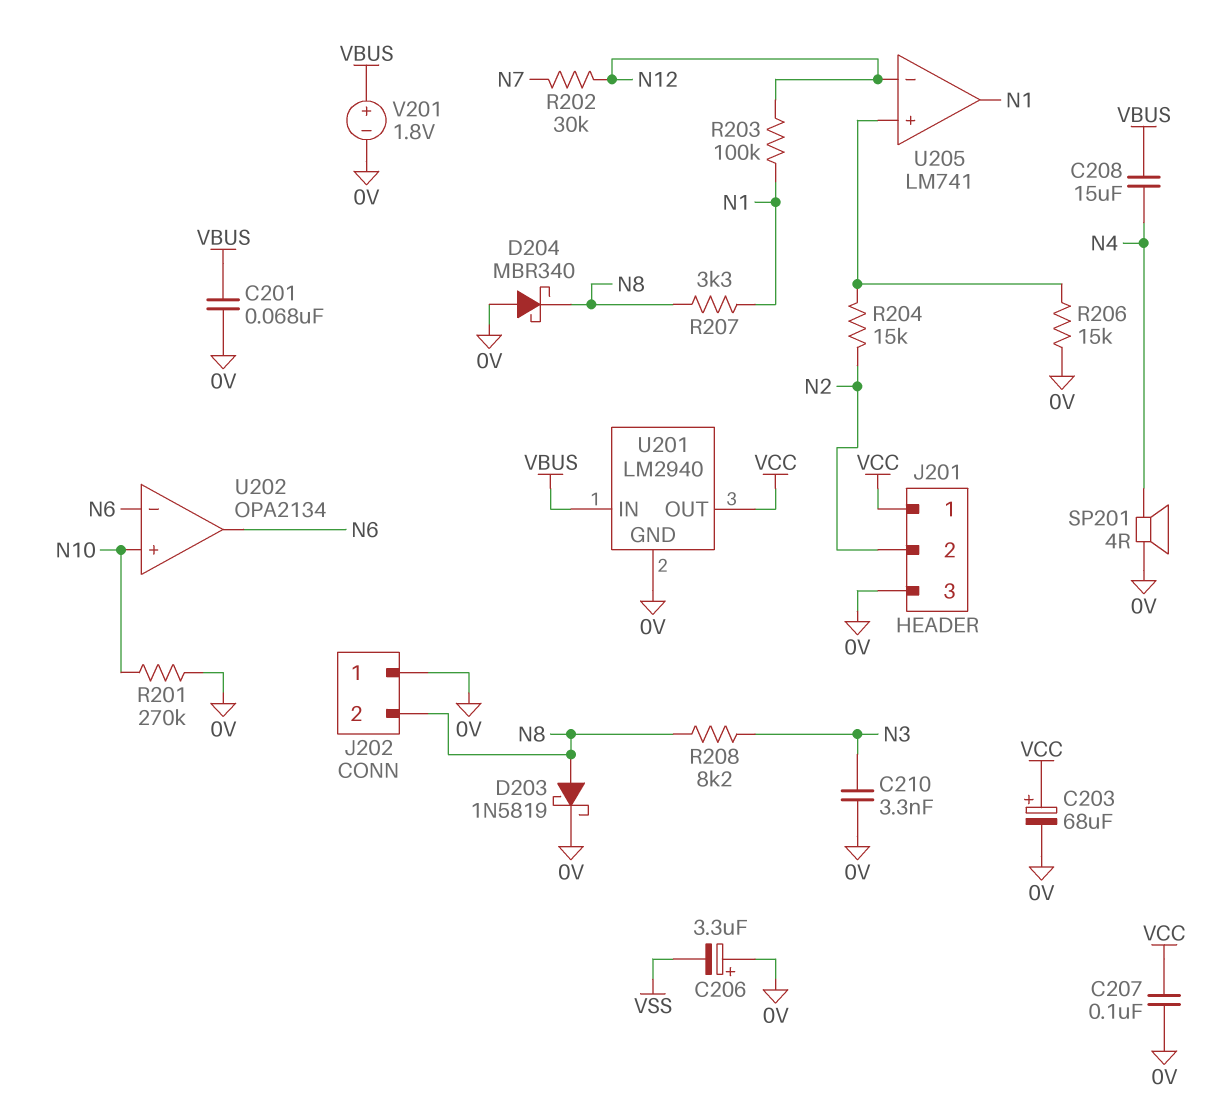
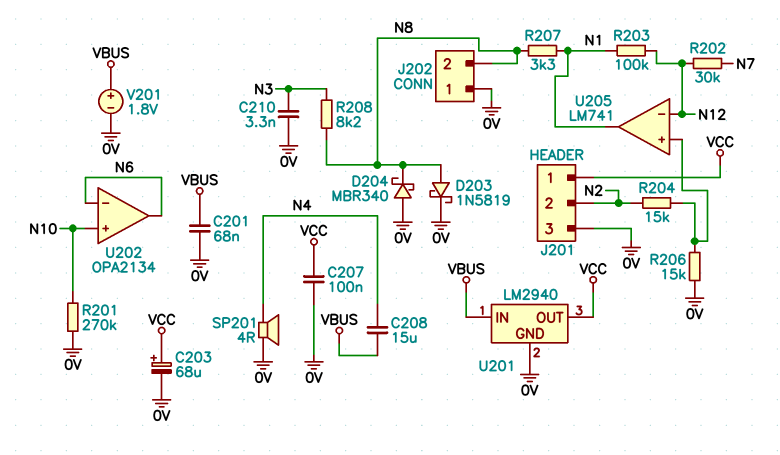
C206: 3.3uF (plus 0V, minus VSS) -> none

